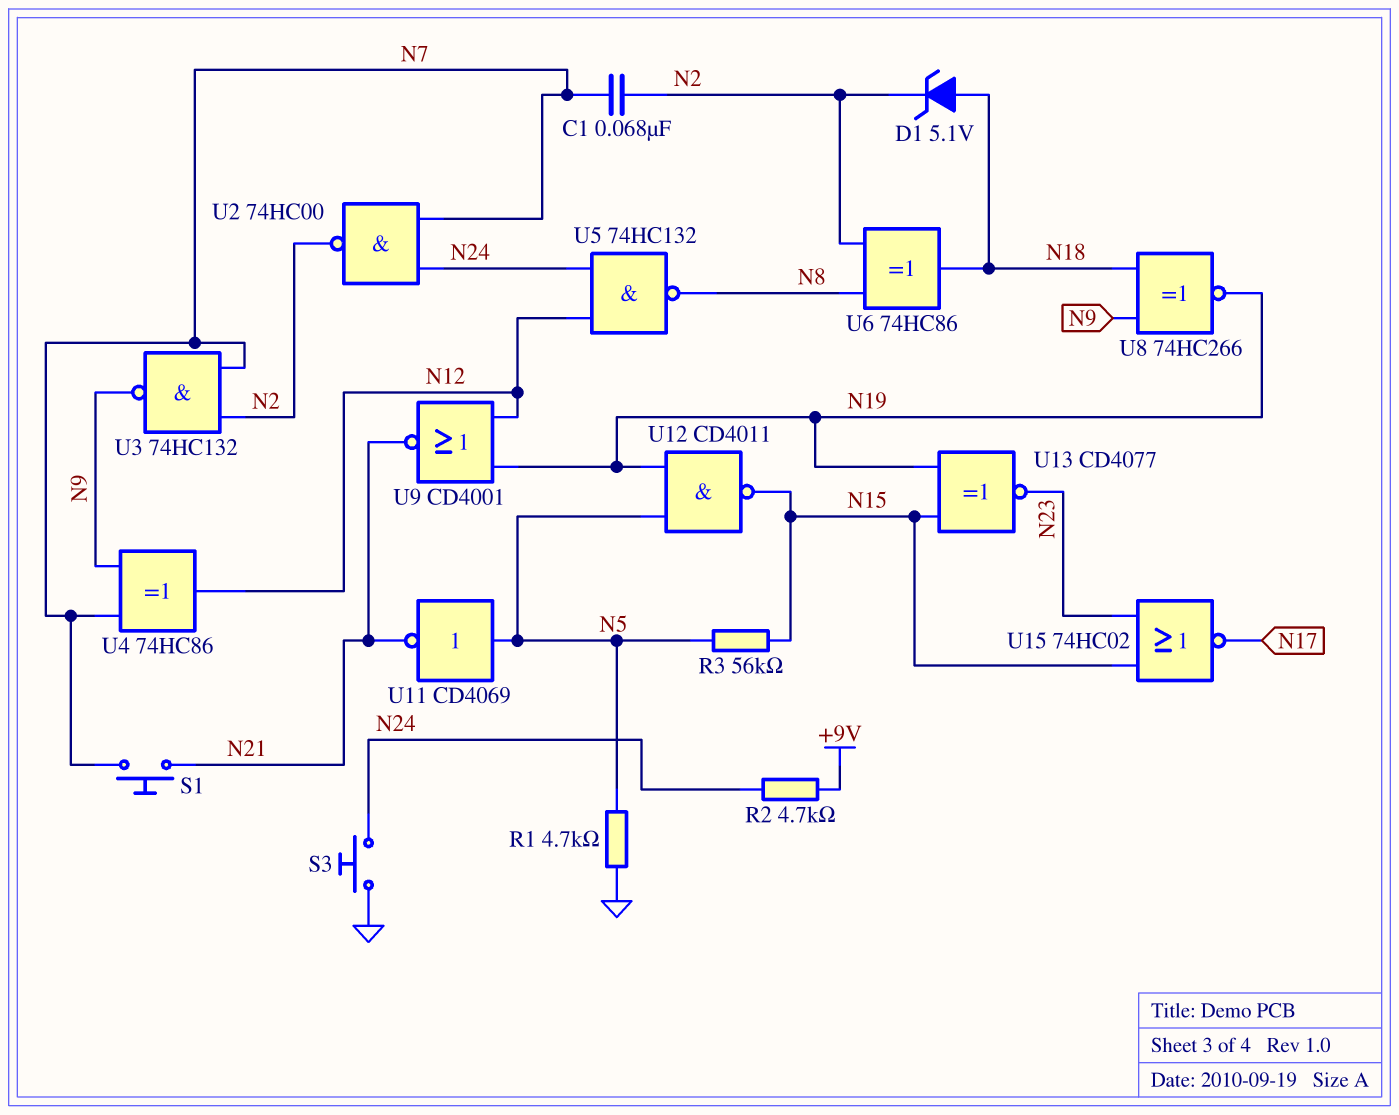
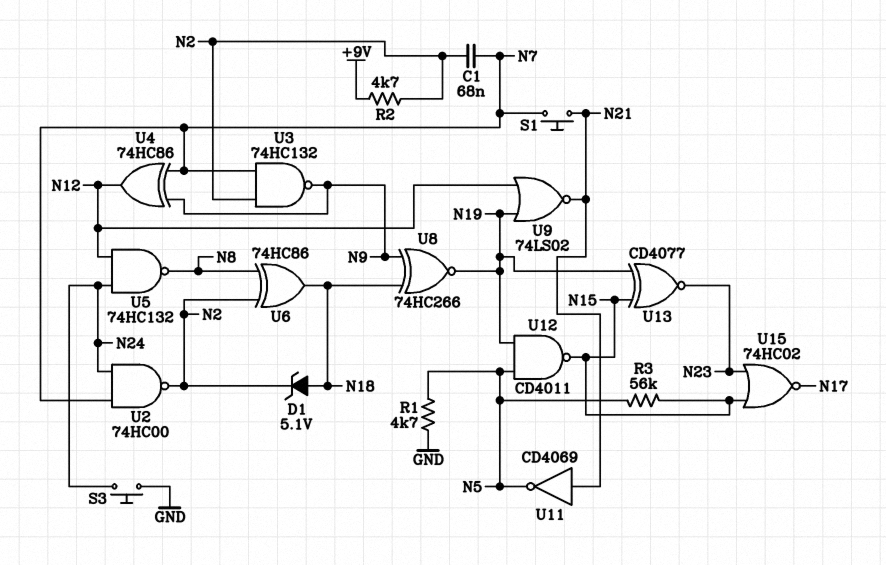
R2: 4.7k (+9V, N24) -> 4.7k (+9V, N2)
U9: NOR CD4001 (in N12, in N19, out N21) -> NOR 74LS02 (in N12, in N19, out N21)
U11: NOT CD4069 (in N5, out N21) -> NOT CD4069 (in N21, out N5)

